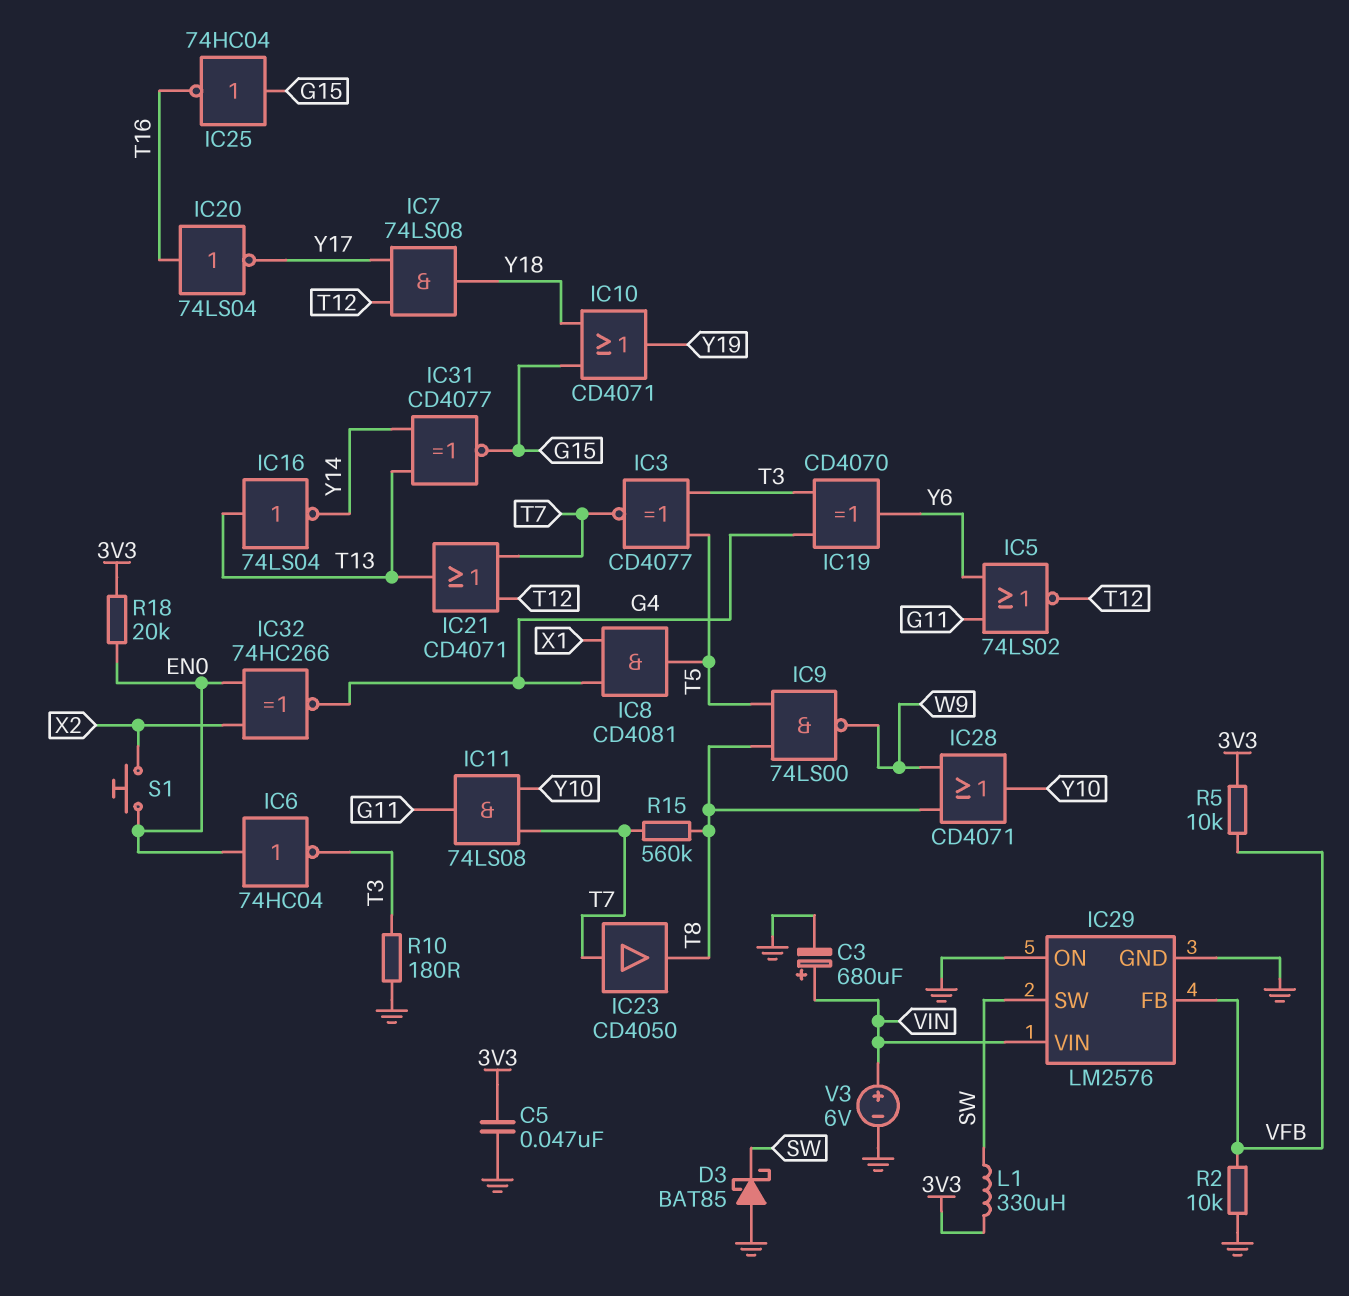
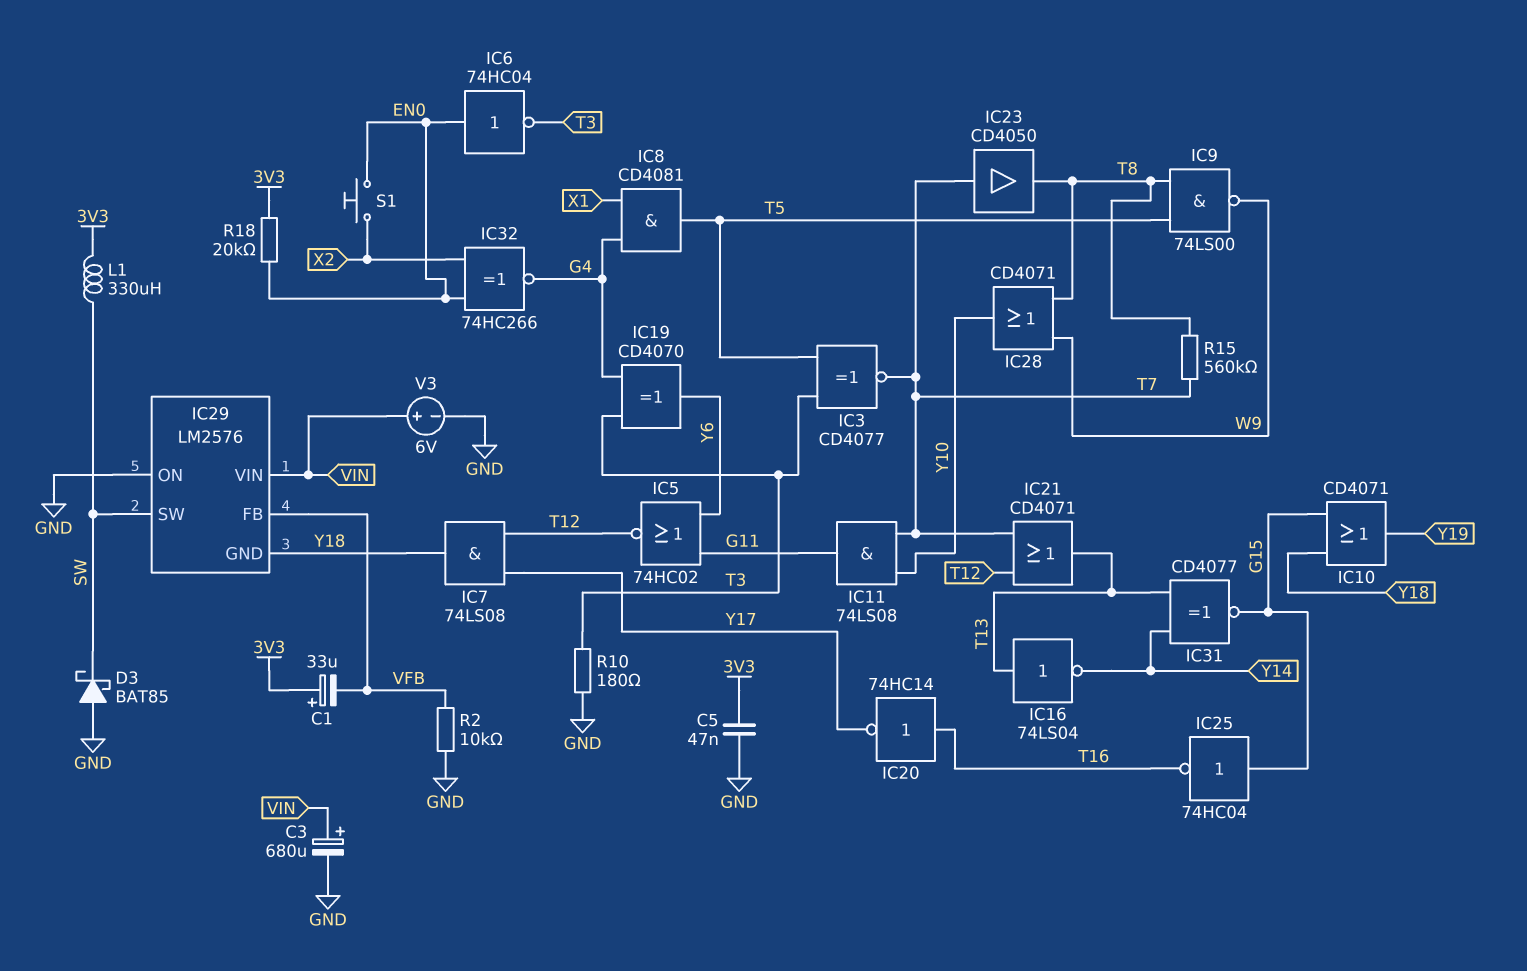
C1: none -> 33uF (plus 3V3, minus VFB)
IC5: NOR 74LS02 (in G11, in Y6, out T12) -> NOR 74HC02 (in G11, in Y6, out T12)
IC20: NOT 74LS04 (in T16, out Y17) -> NOT 74HC14 (in T16, out Y17)
IC29 pin GND: GND -> Y18
R5: 10k (3V3, VFB) -> none

